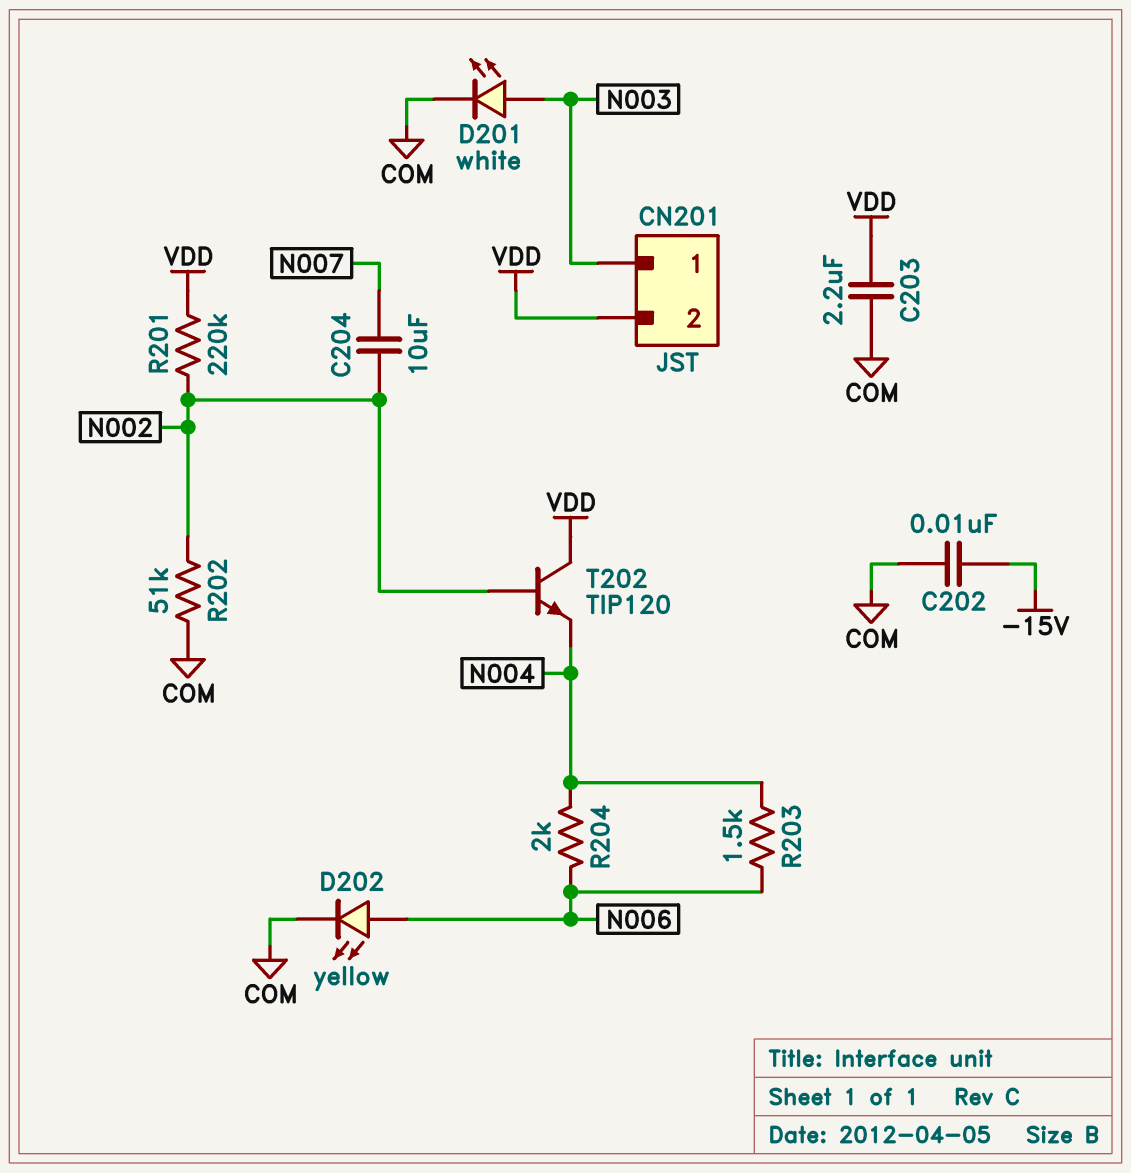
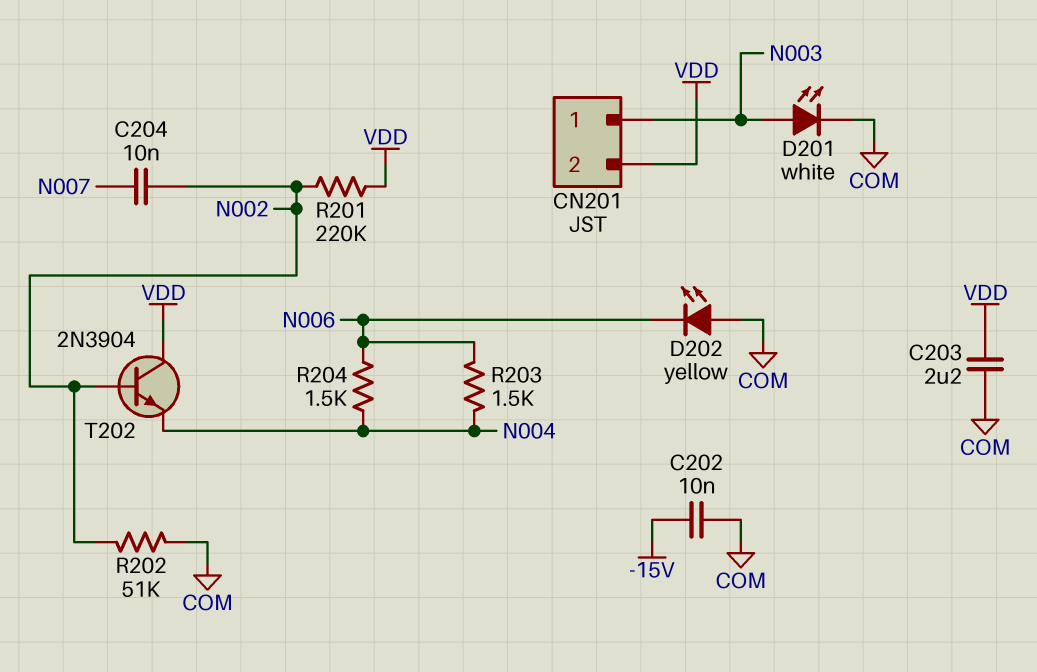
C204: 10uF (N002, N007) -> 10nF (N002, N007)
D202: LED yellow (A N006, K COM) -> LED yellow (A COM, K N006)
R204: 2k (N004, N006) -> 1.5k (N004, N006)
T202: NPN TIP120 (B N002, C VDD, E N004) -> NPN 2N3904 (B N002, C VDD, E N004)

